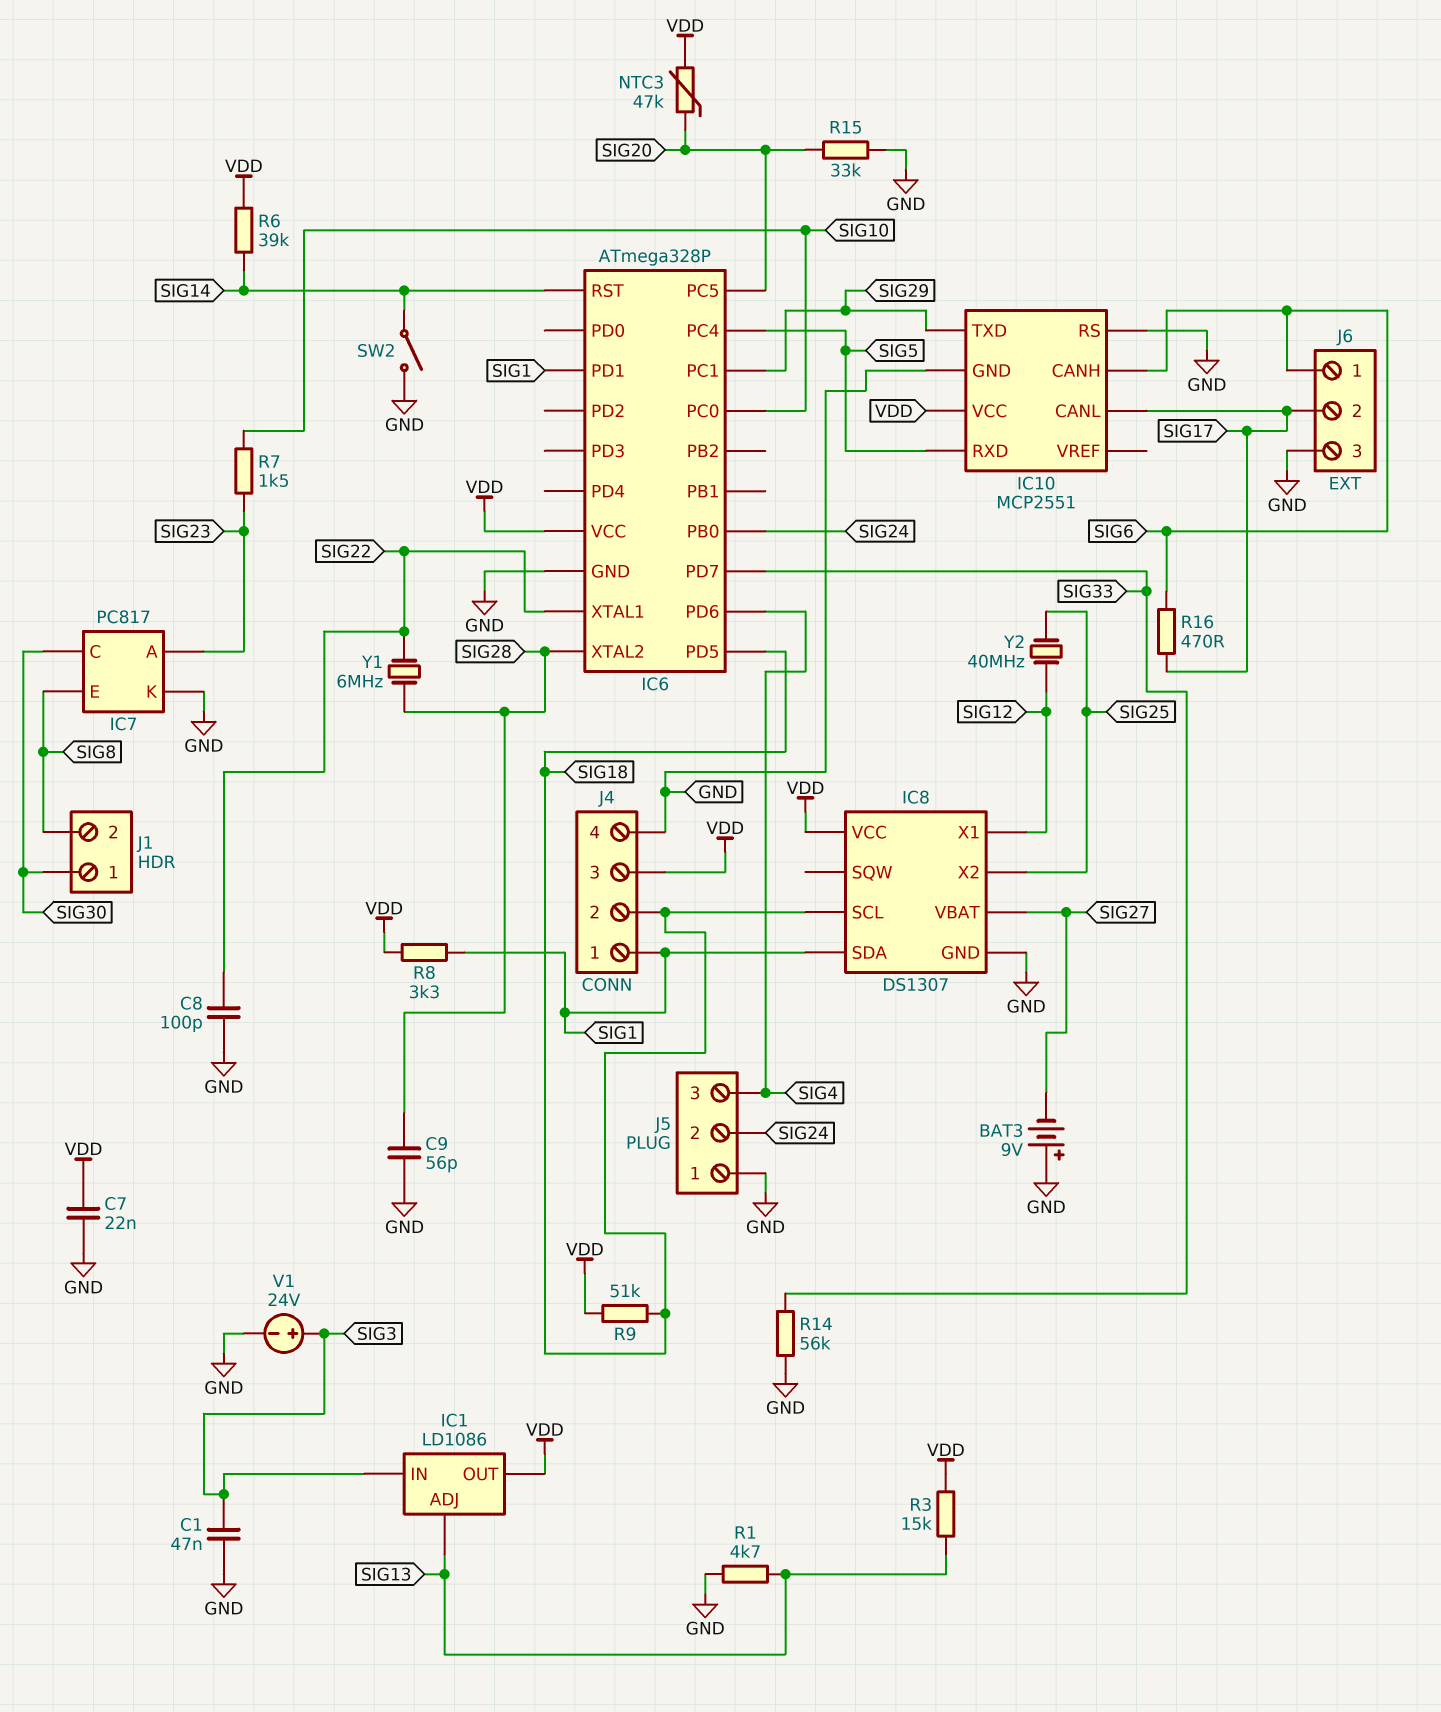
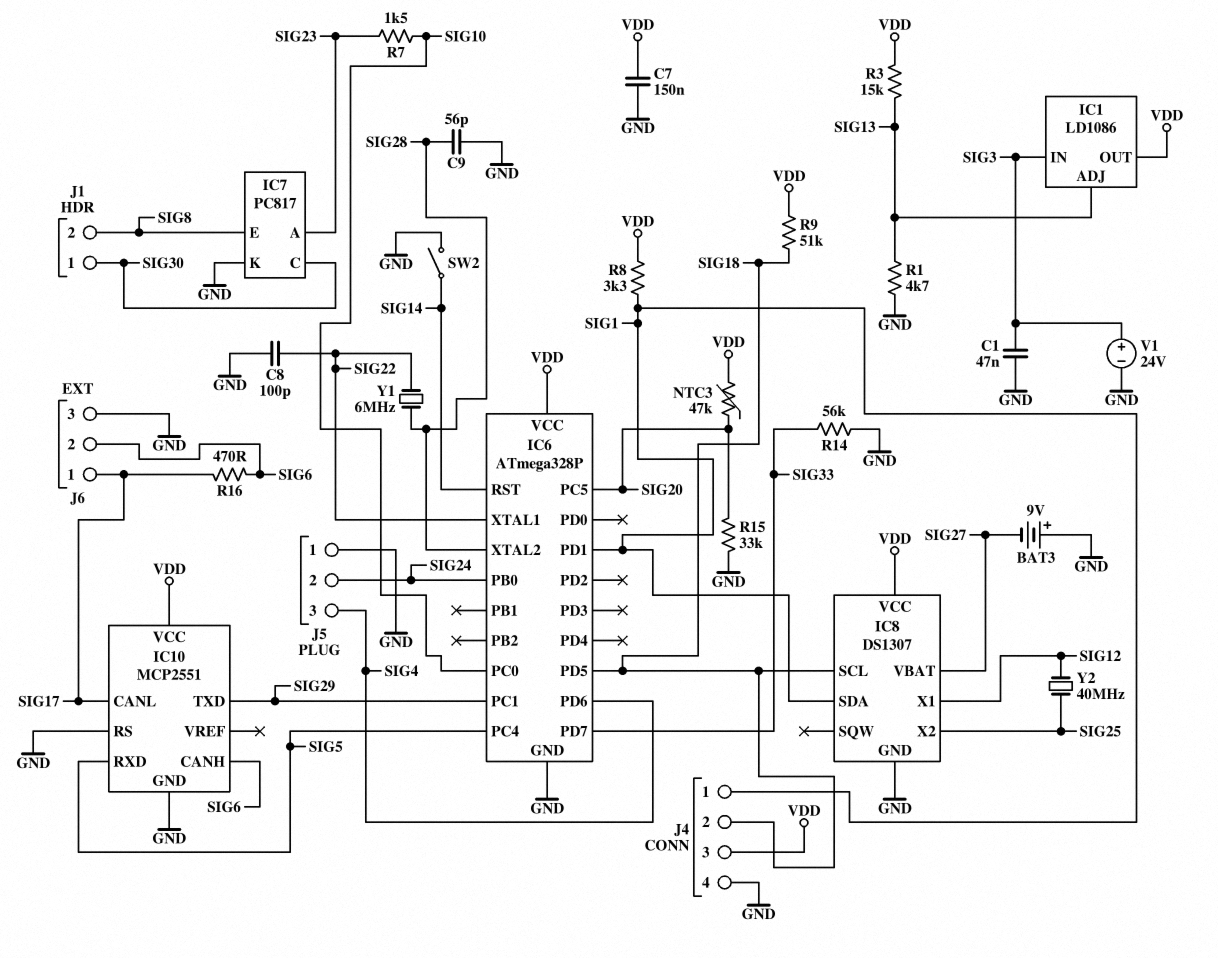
C7: 22nF (GND, VDD) -> 150nF (GND, VDD)
J6 pin 1: SIG6 -> SIG17
J6 pin 2: SIG17 -> SIG6
R6: 39k (SIG14, VDD) -> none

